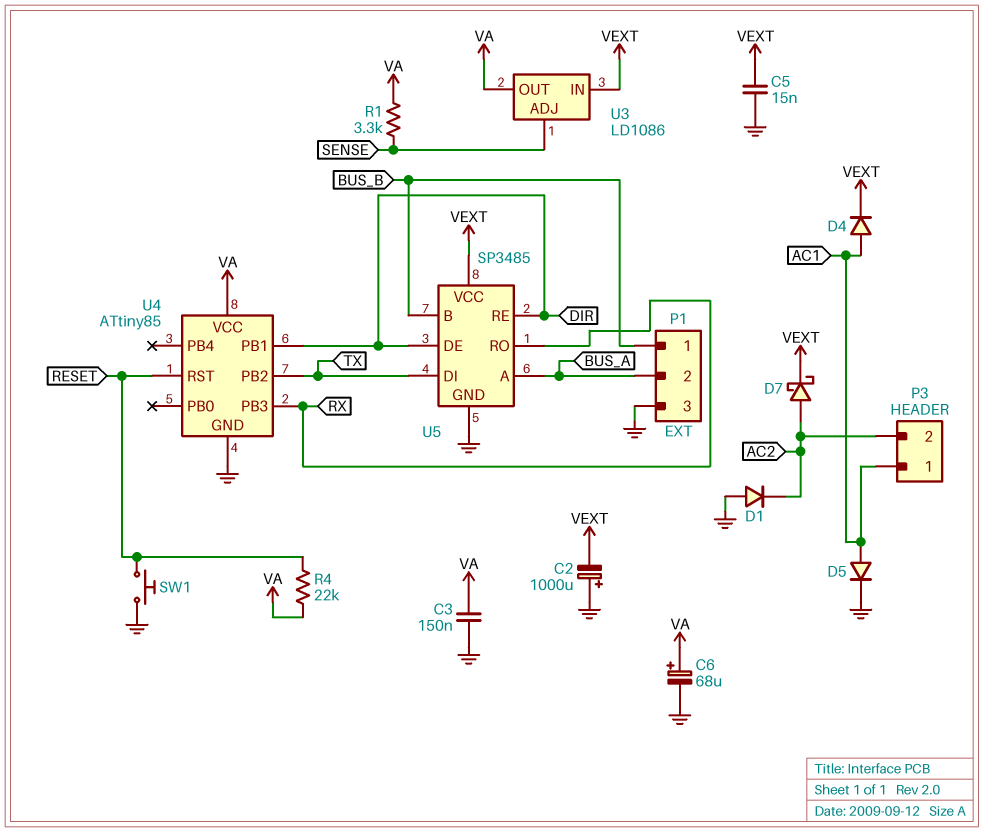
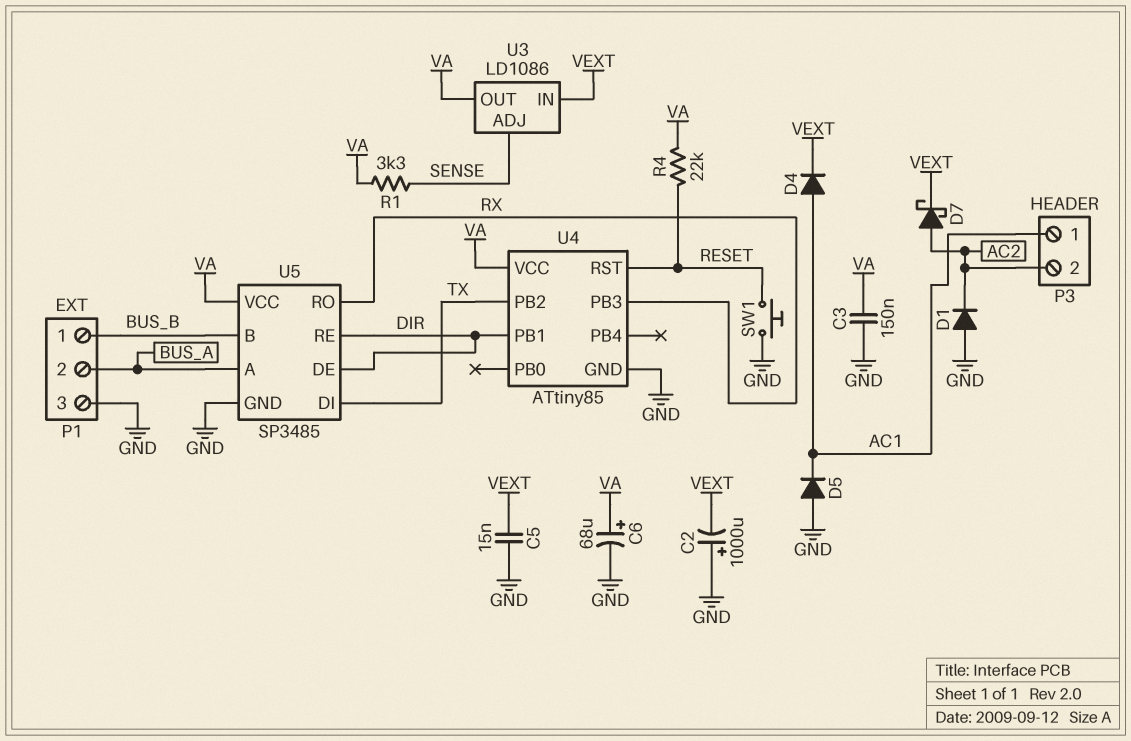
D5: diode (A AC1, K GND) -> diode (A GND, K AC1)
U5 pin VCC: VEXT -> VA

